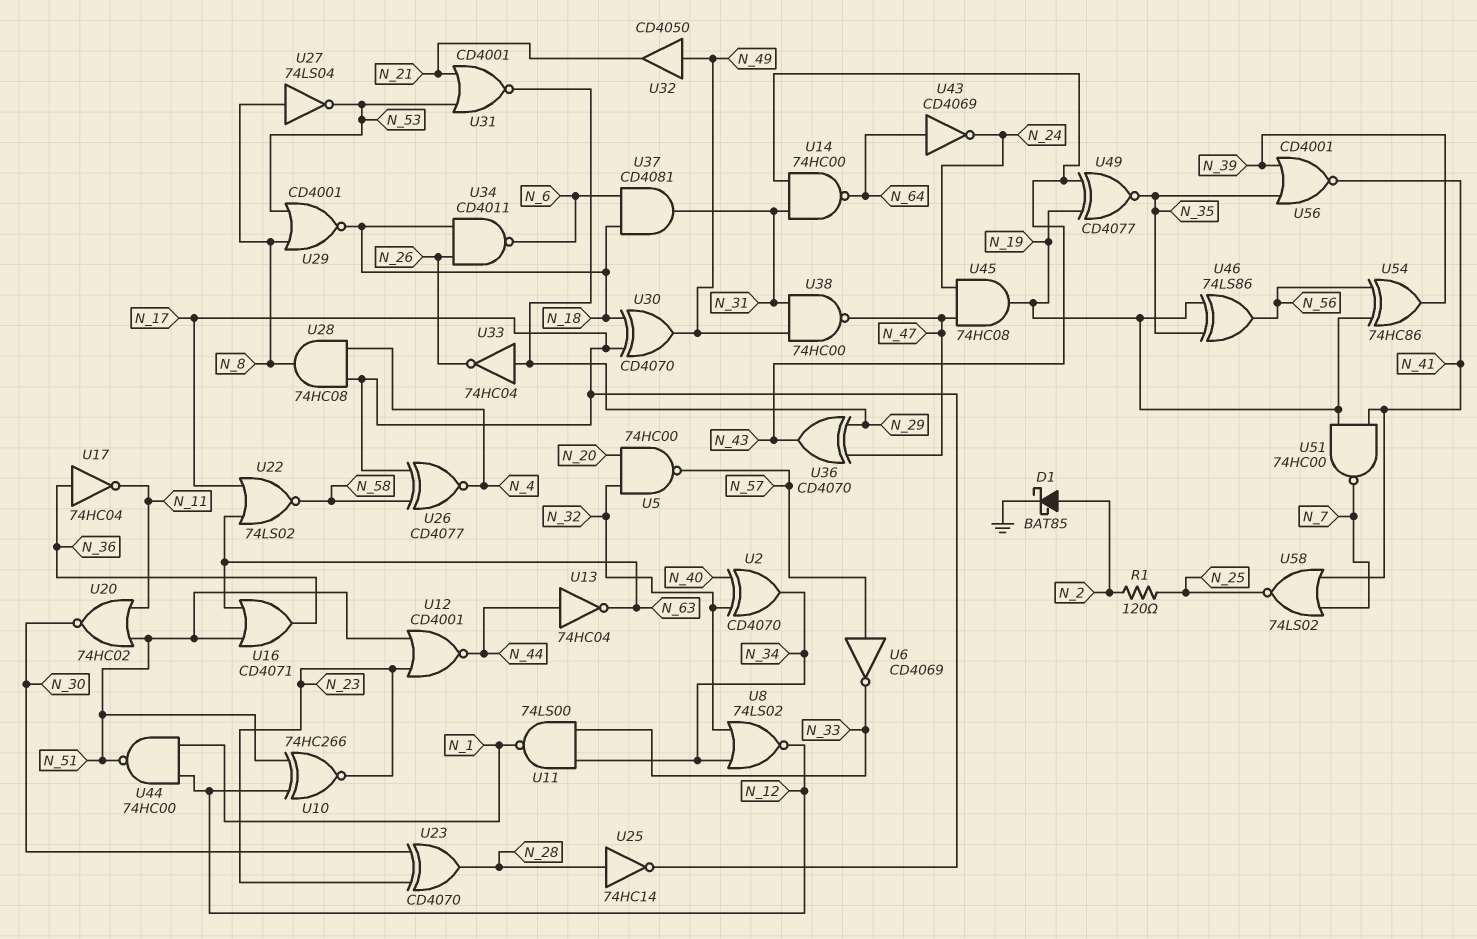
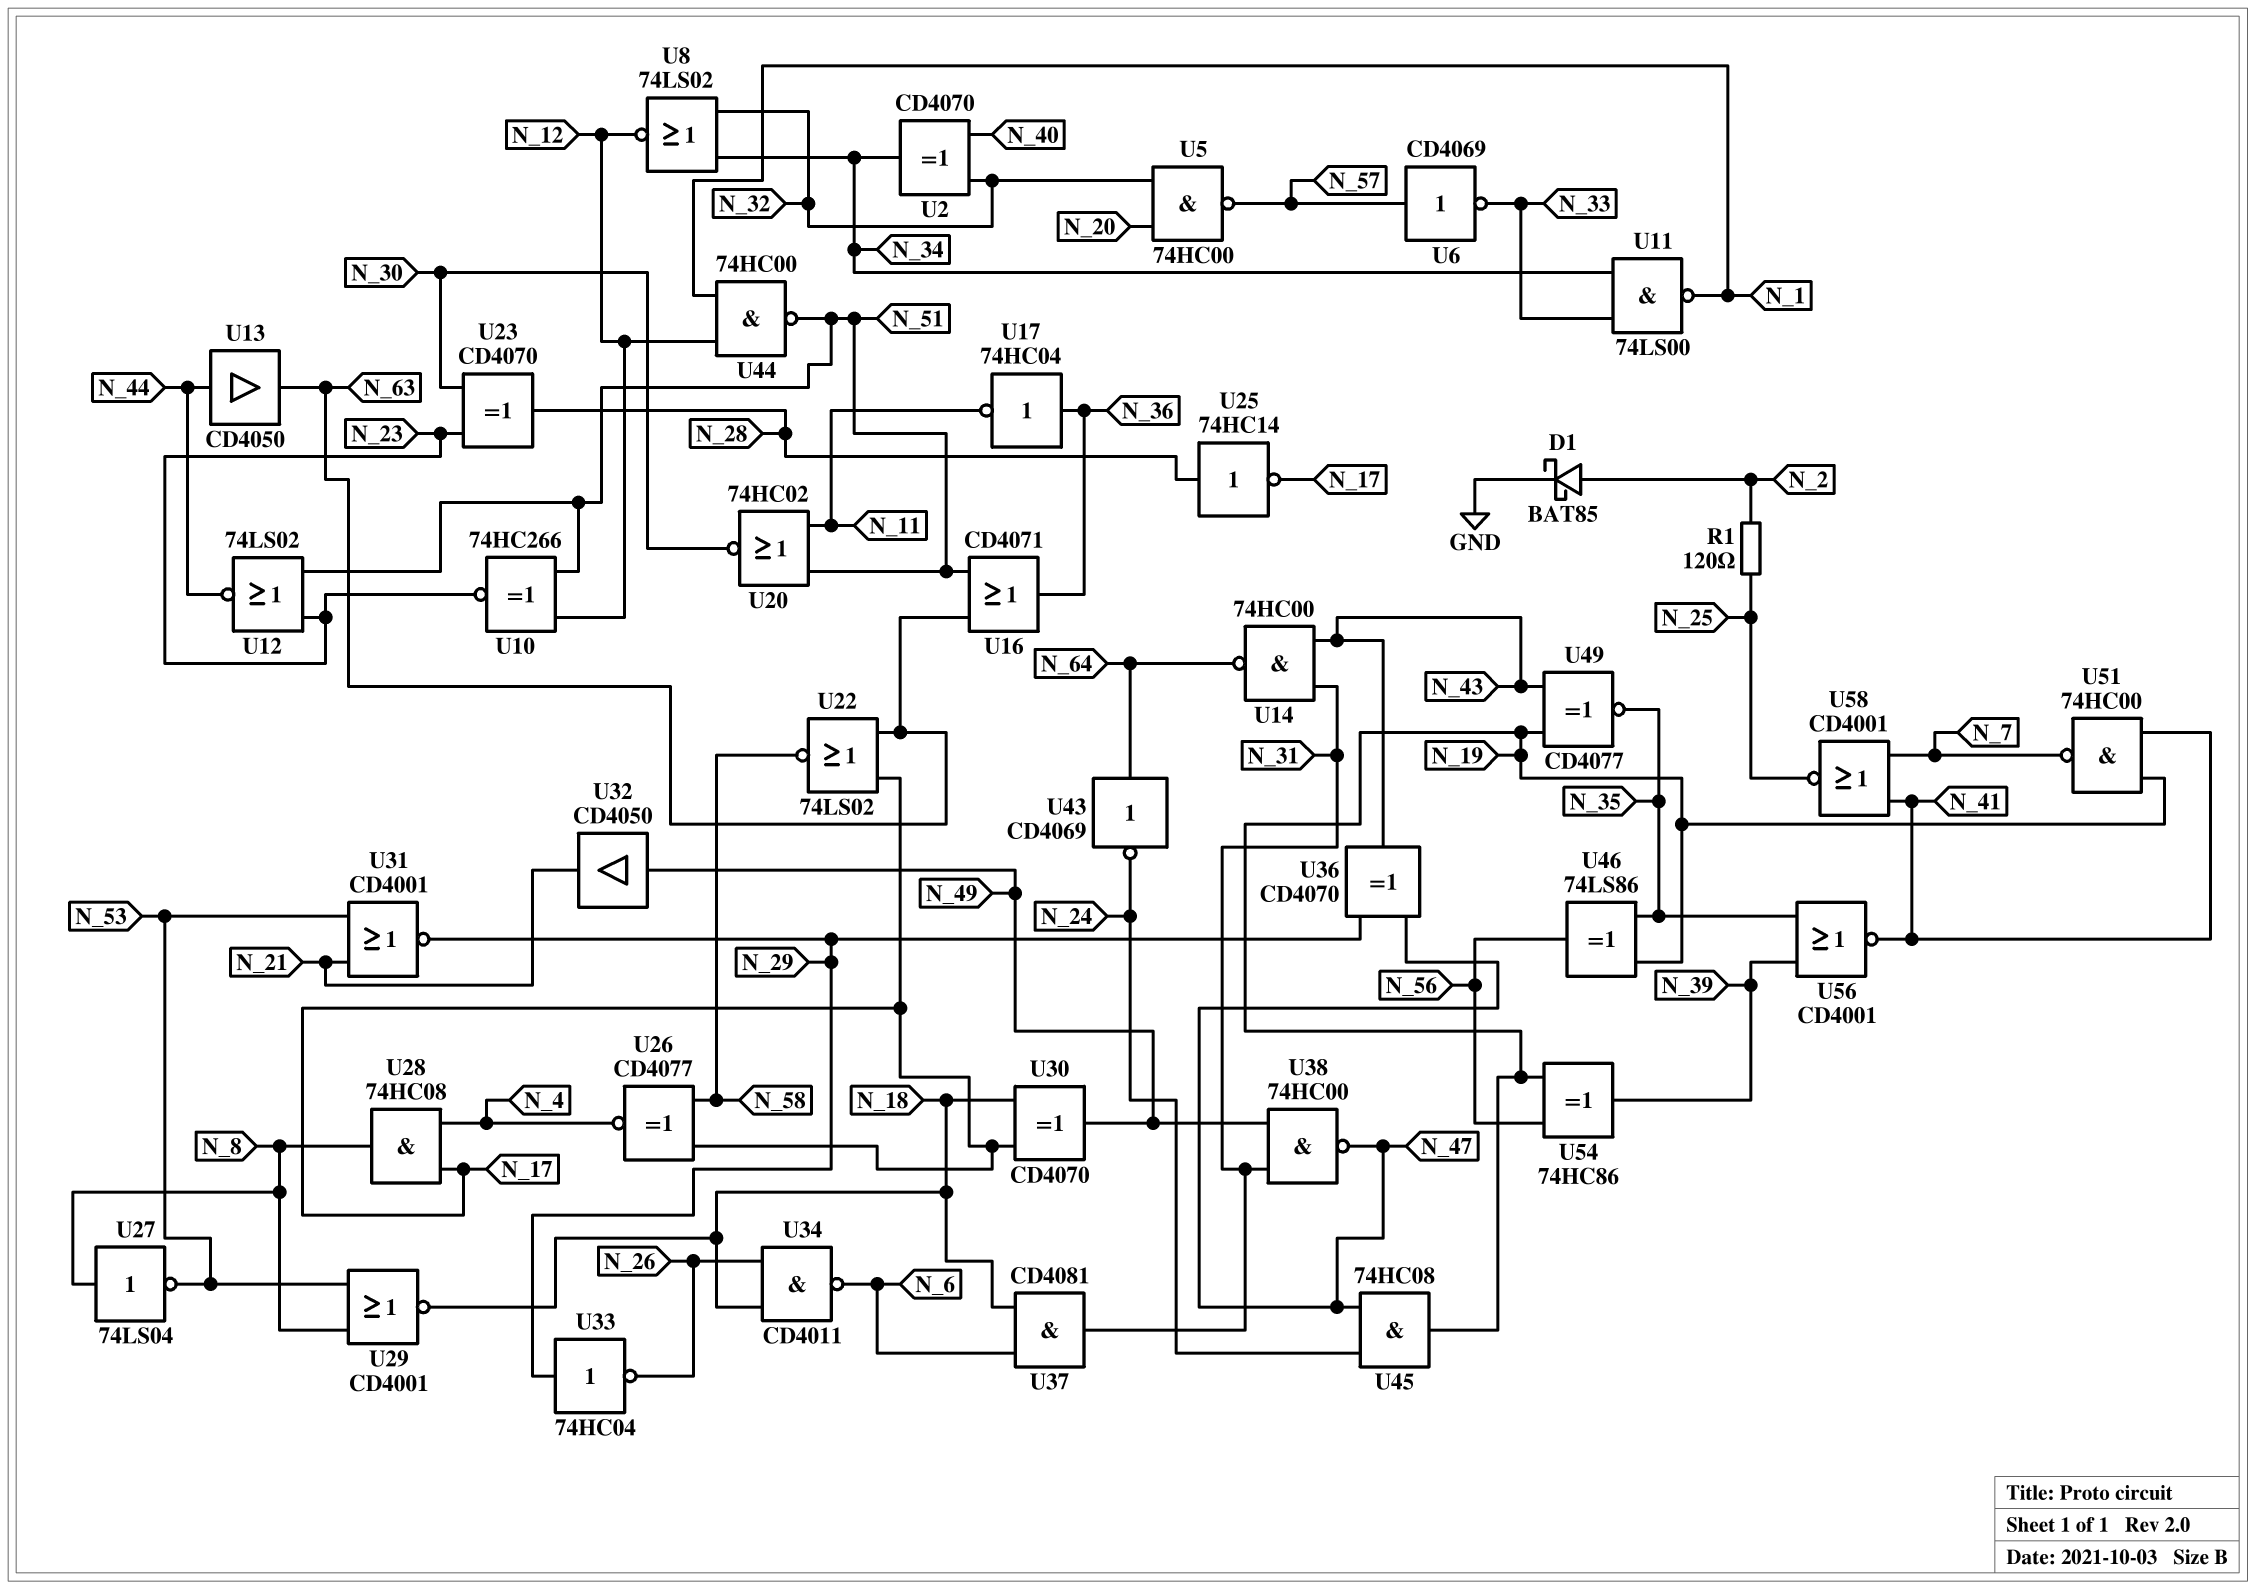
U12: NOR CD4001 (in N_23, in N_51, out N_44) -> NOR 74LS02 (in N_23, in N_51, out N_44)
U13: NOT 74HC04 (in N_44, out N_63) -> buffer CD4050 (in N_44, out N_63)
U58: NOR 74LS02 (in N_7, in N_41, out N_25) -> NOR CD4001 (in N_7, in N_41, out N_25)

